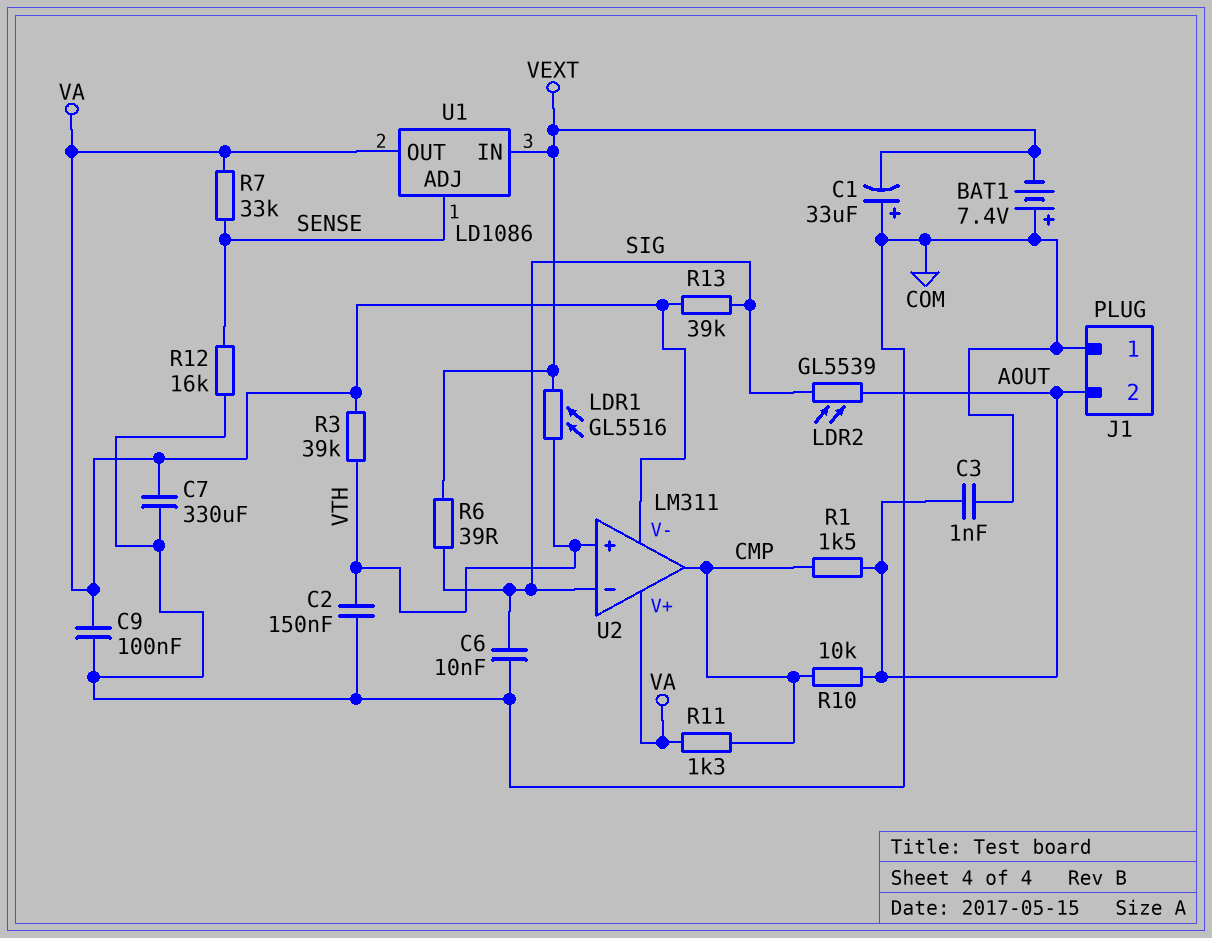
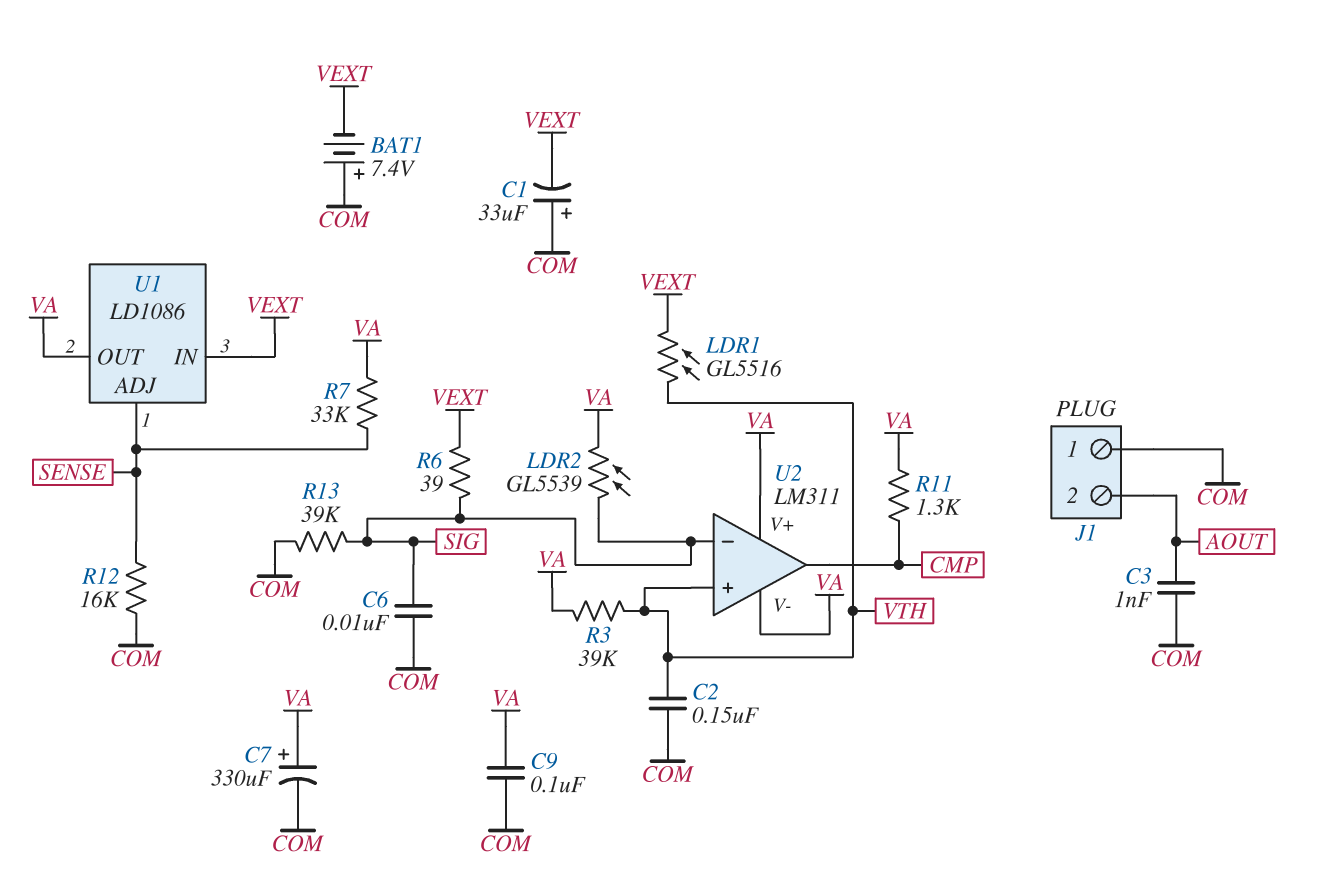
C7: 330uF (COM, VA) -> 330uF (plus VA, minus COM)
LDR2: GL5539 (AOUT, SIG) -> GL5539 (SIG, VA)
R1: 1.5k (AOUT, CMP) -> none
R10: 10k (AOUT, CMP) -> none
R13: 39k (SIG, VA) -> 39k (COM, SIG)

